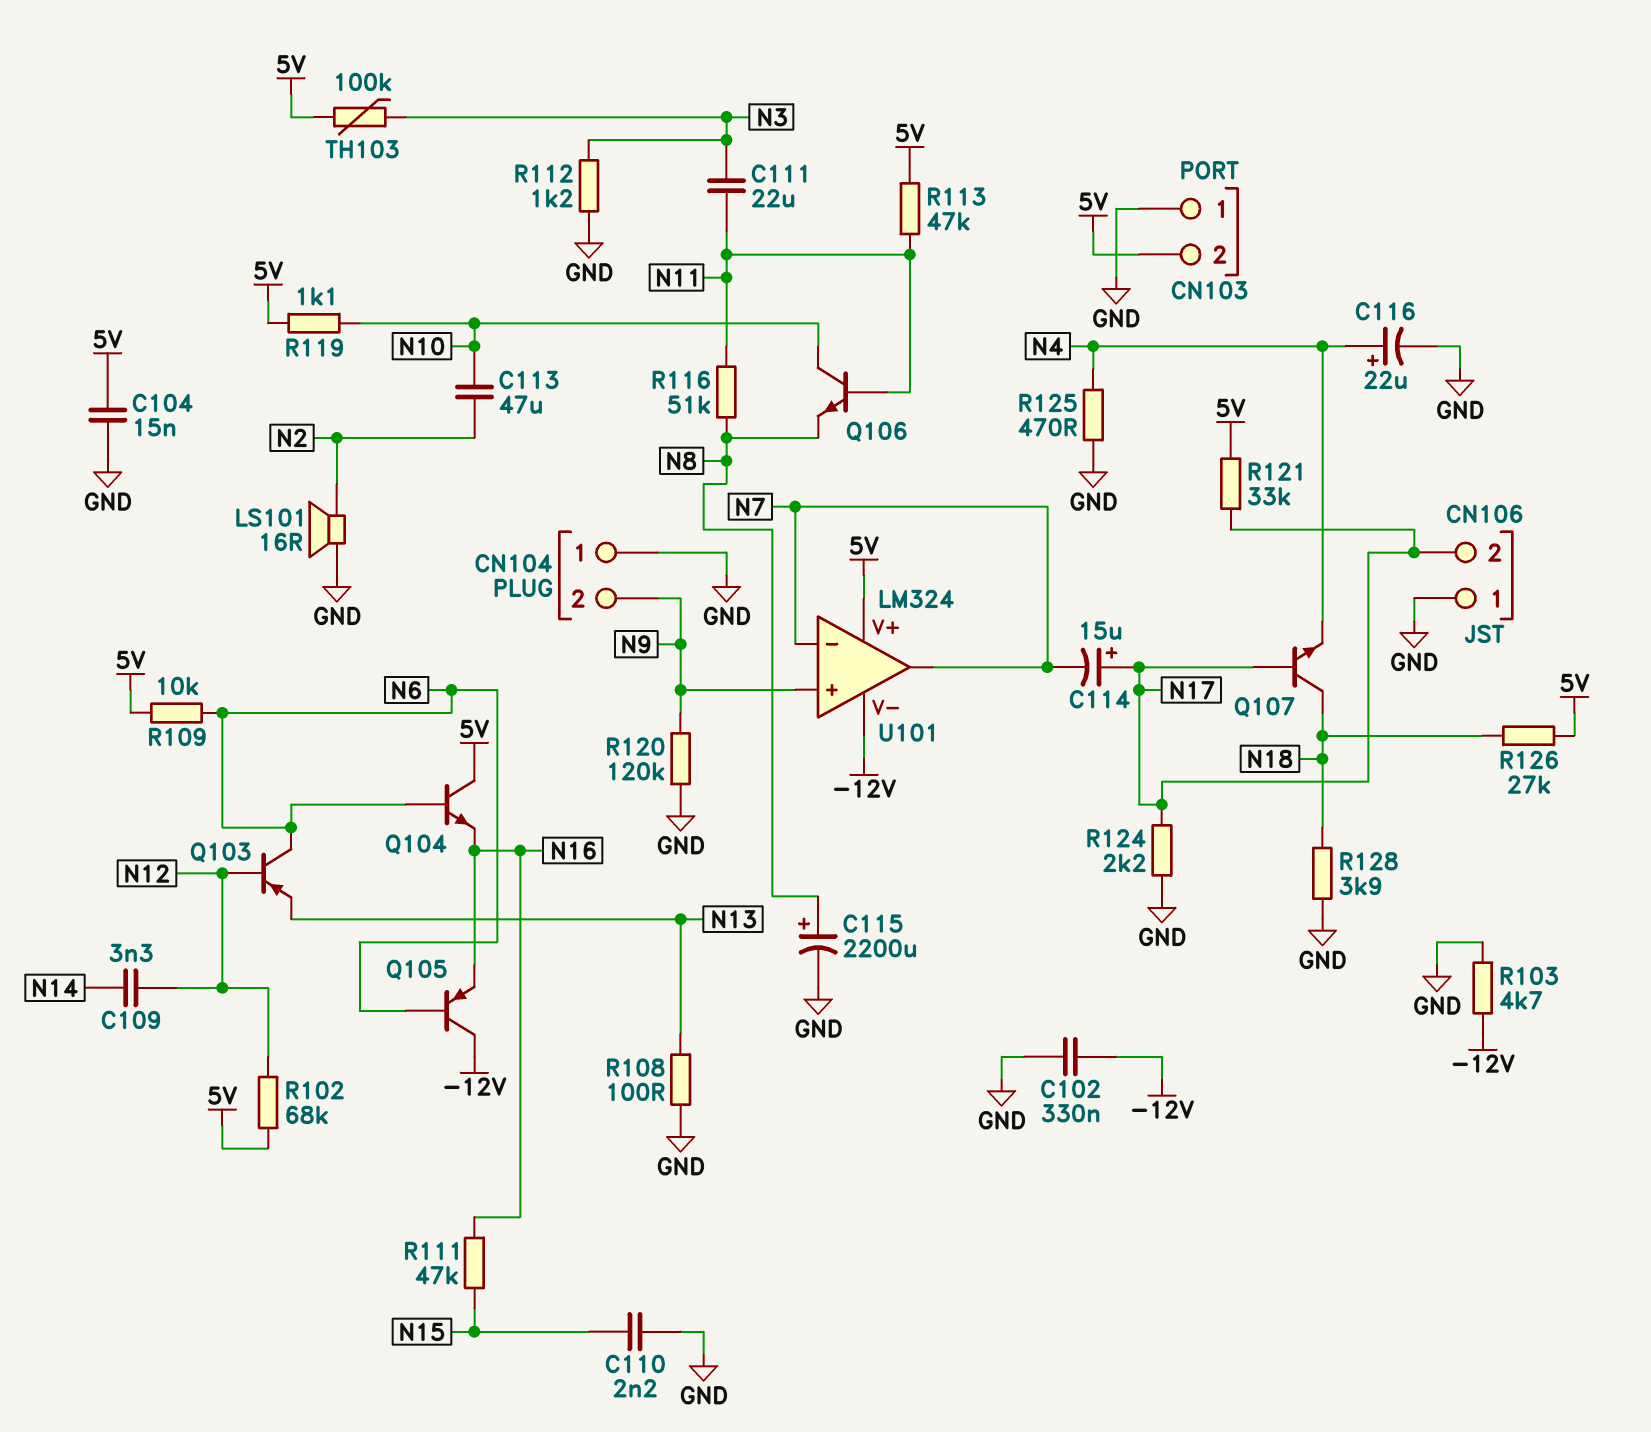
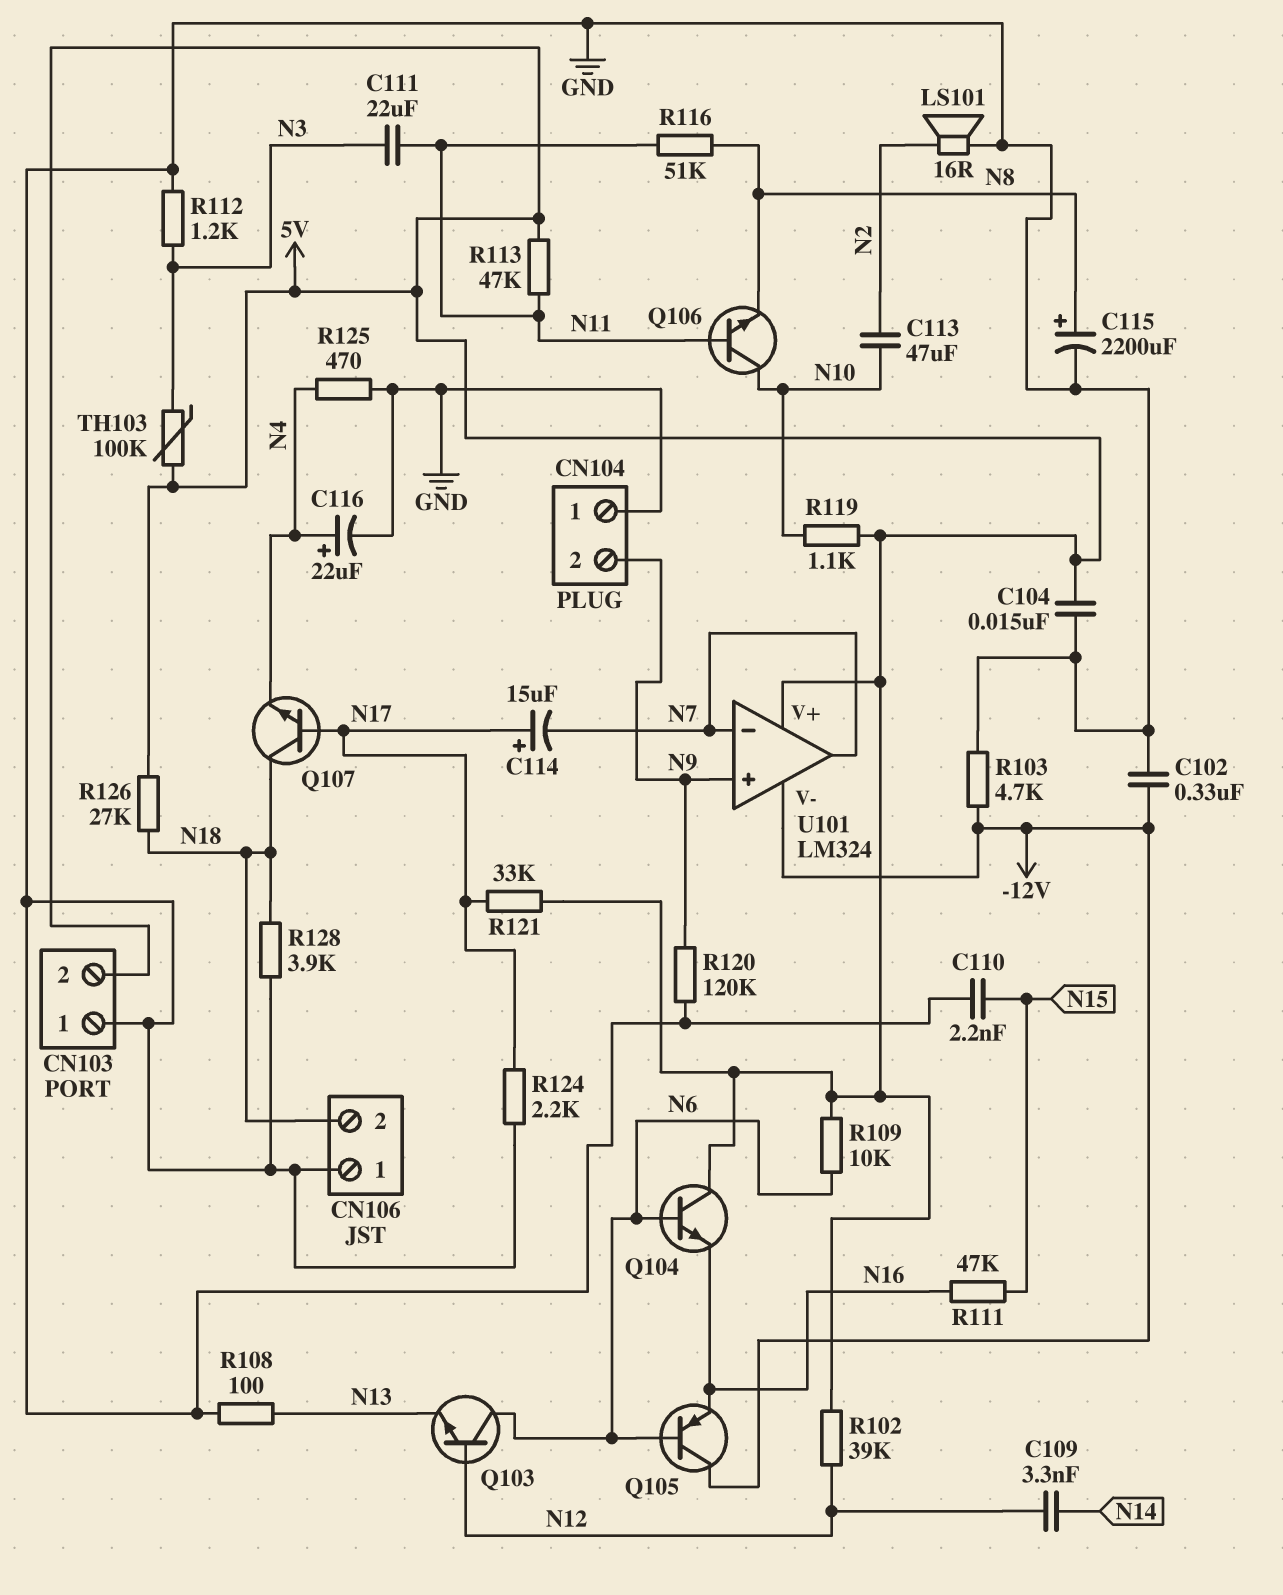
CN106 pin 2: N17 -> N18
Q103: PNP (B N12, C N6, E N13) -> NPN (B N12, C N6, E N13)
R102: 68k (5V, N12) -> 39k (5V, N12)

